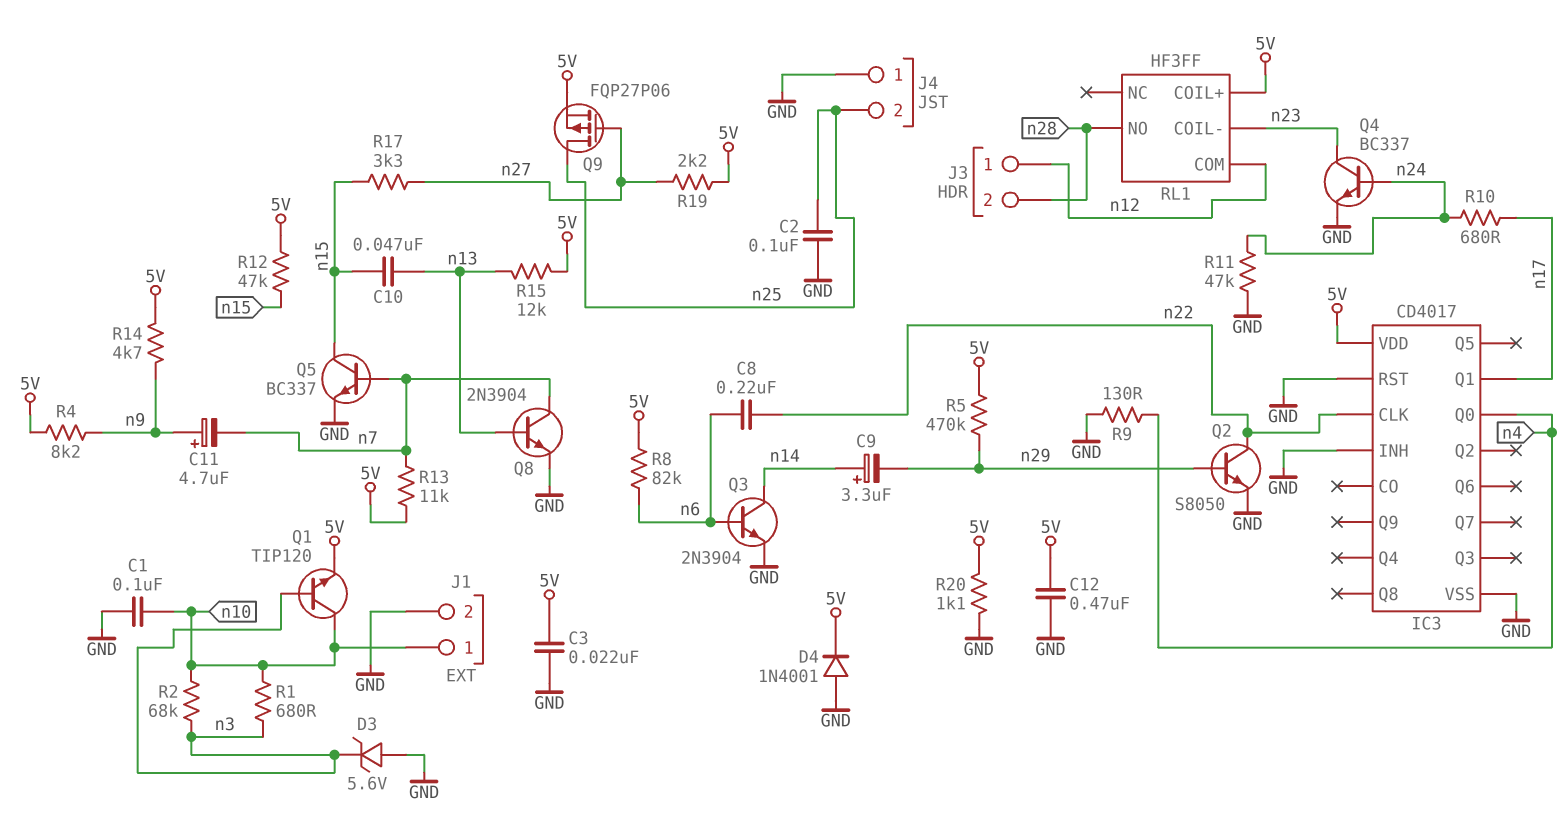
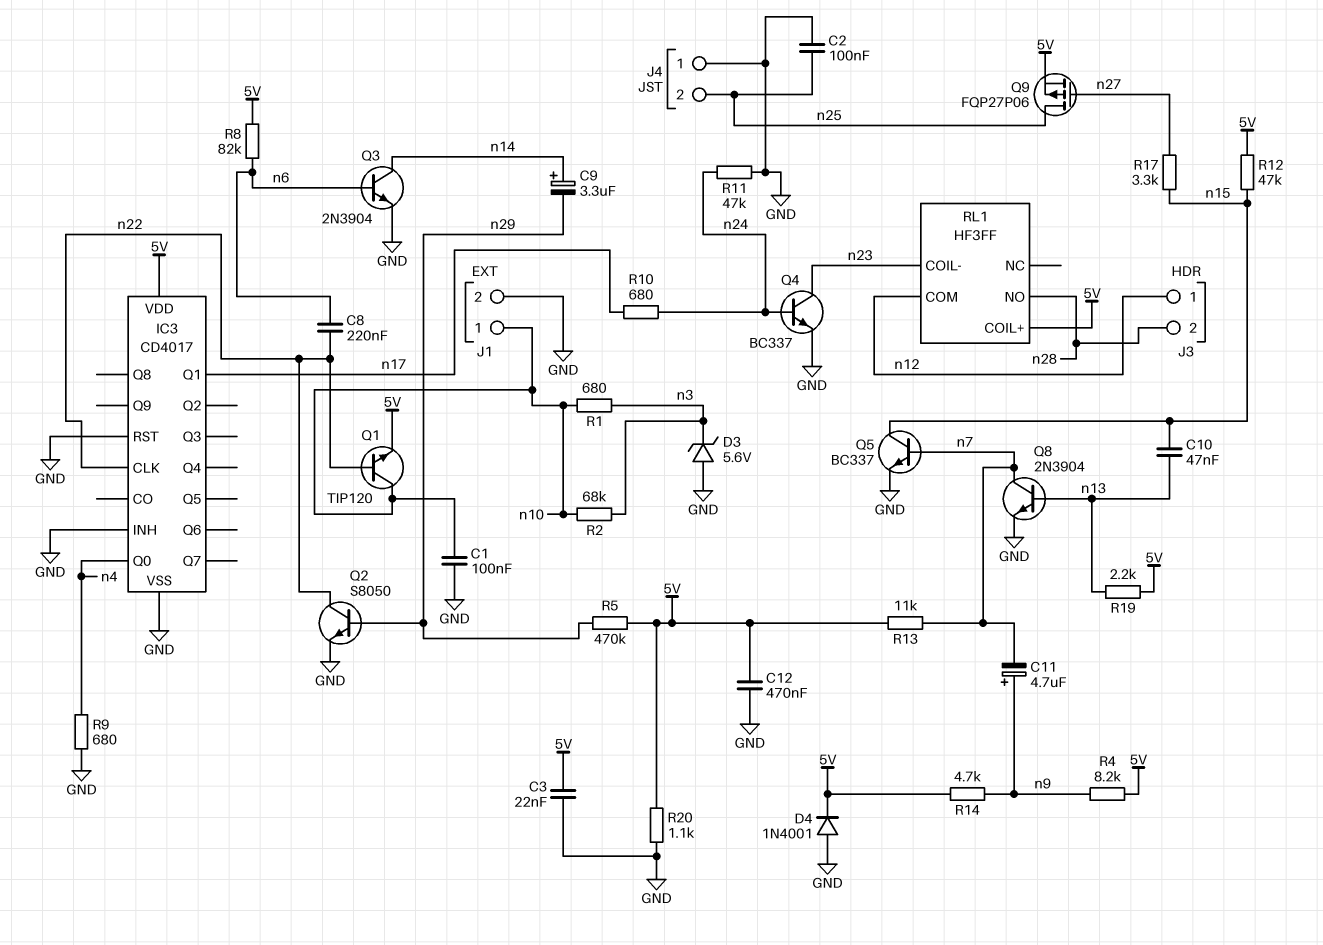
Q1: NPN TIP120 (B n3, C n10, E 5V) -> NPN TIP120 (B n22, C n10, E 5V)
R9: 130 (GND, n4) -> 680 (GND, n4)
R15: 12k (5V, n13) -> none
R19: 2.2k (5V, n27) -> 2.2k (5V, n13)

